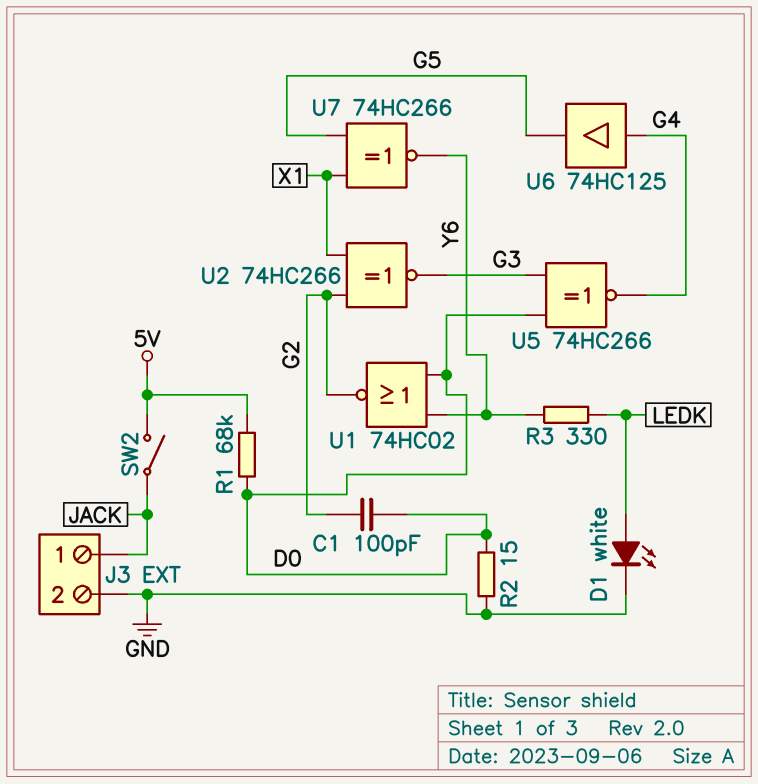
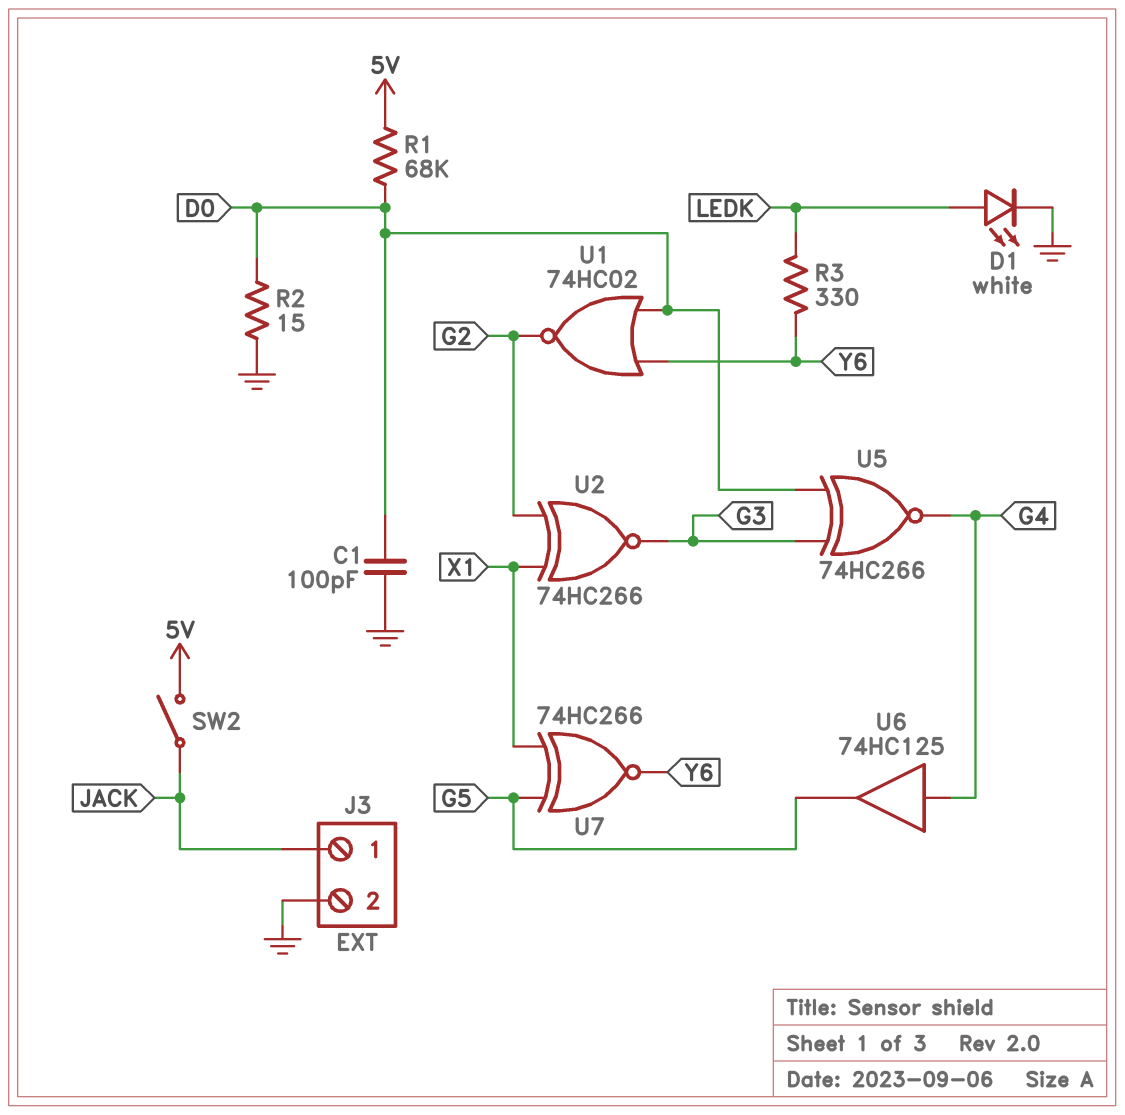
C1: 100pF (D0, G2) -> 100pF (D0, GND)

